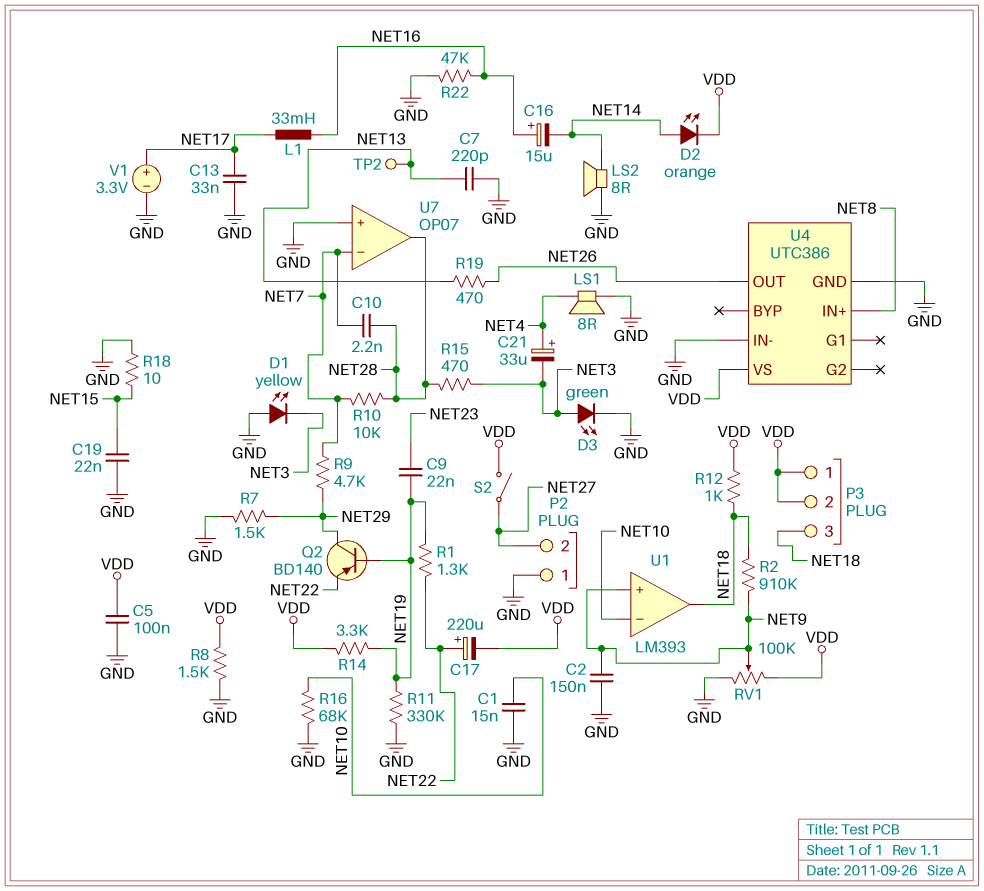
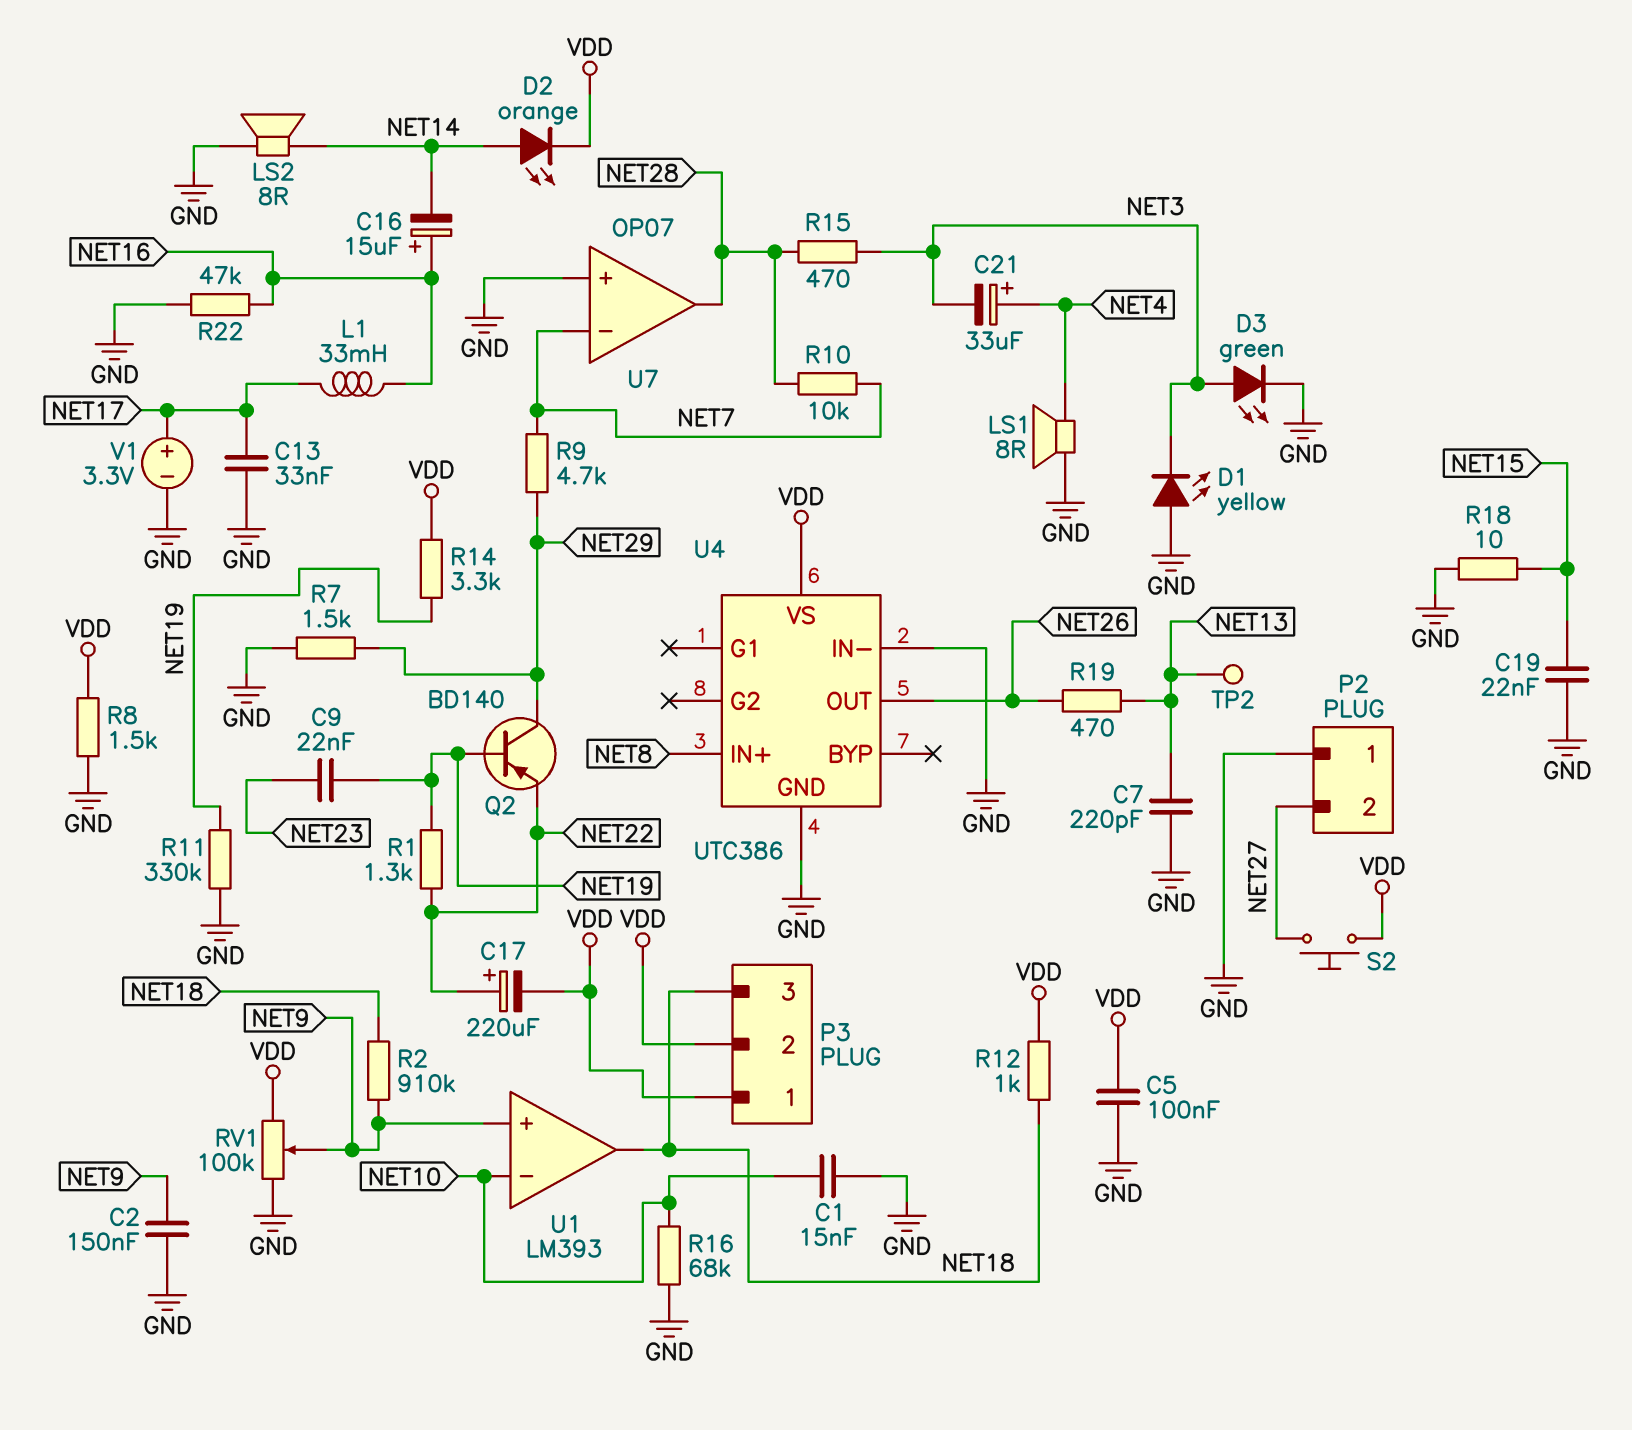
C10: 2.2nF (NET7, NET28) -> none
S2: switch (NET27, VDD) -> button (NET27, VDD)

